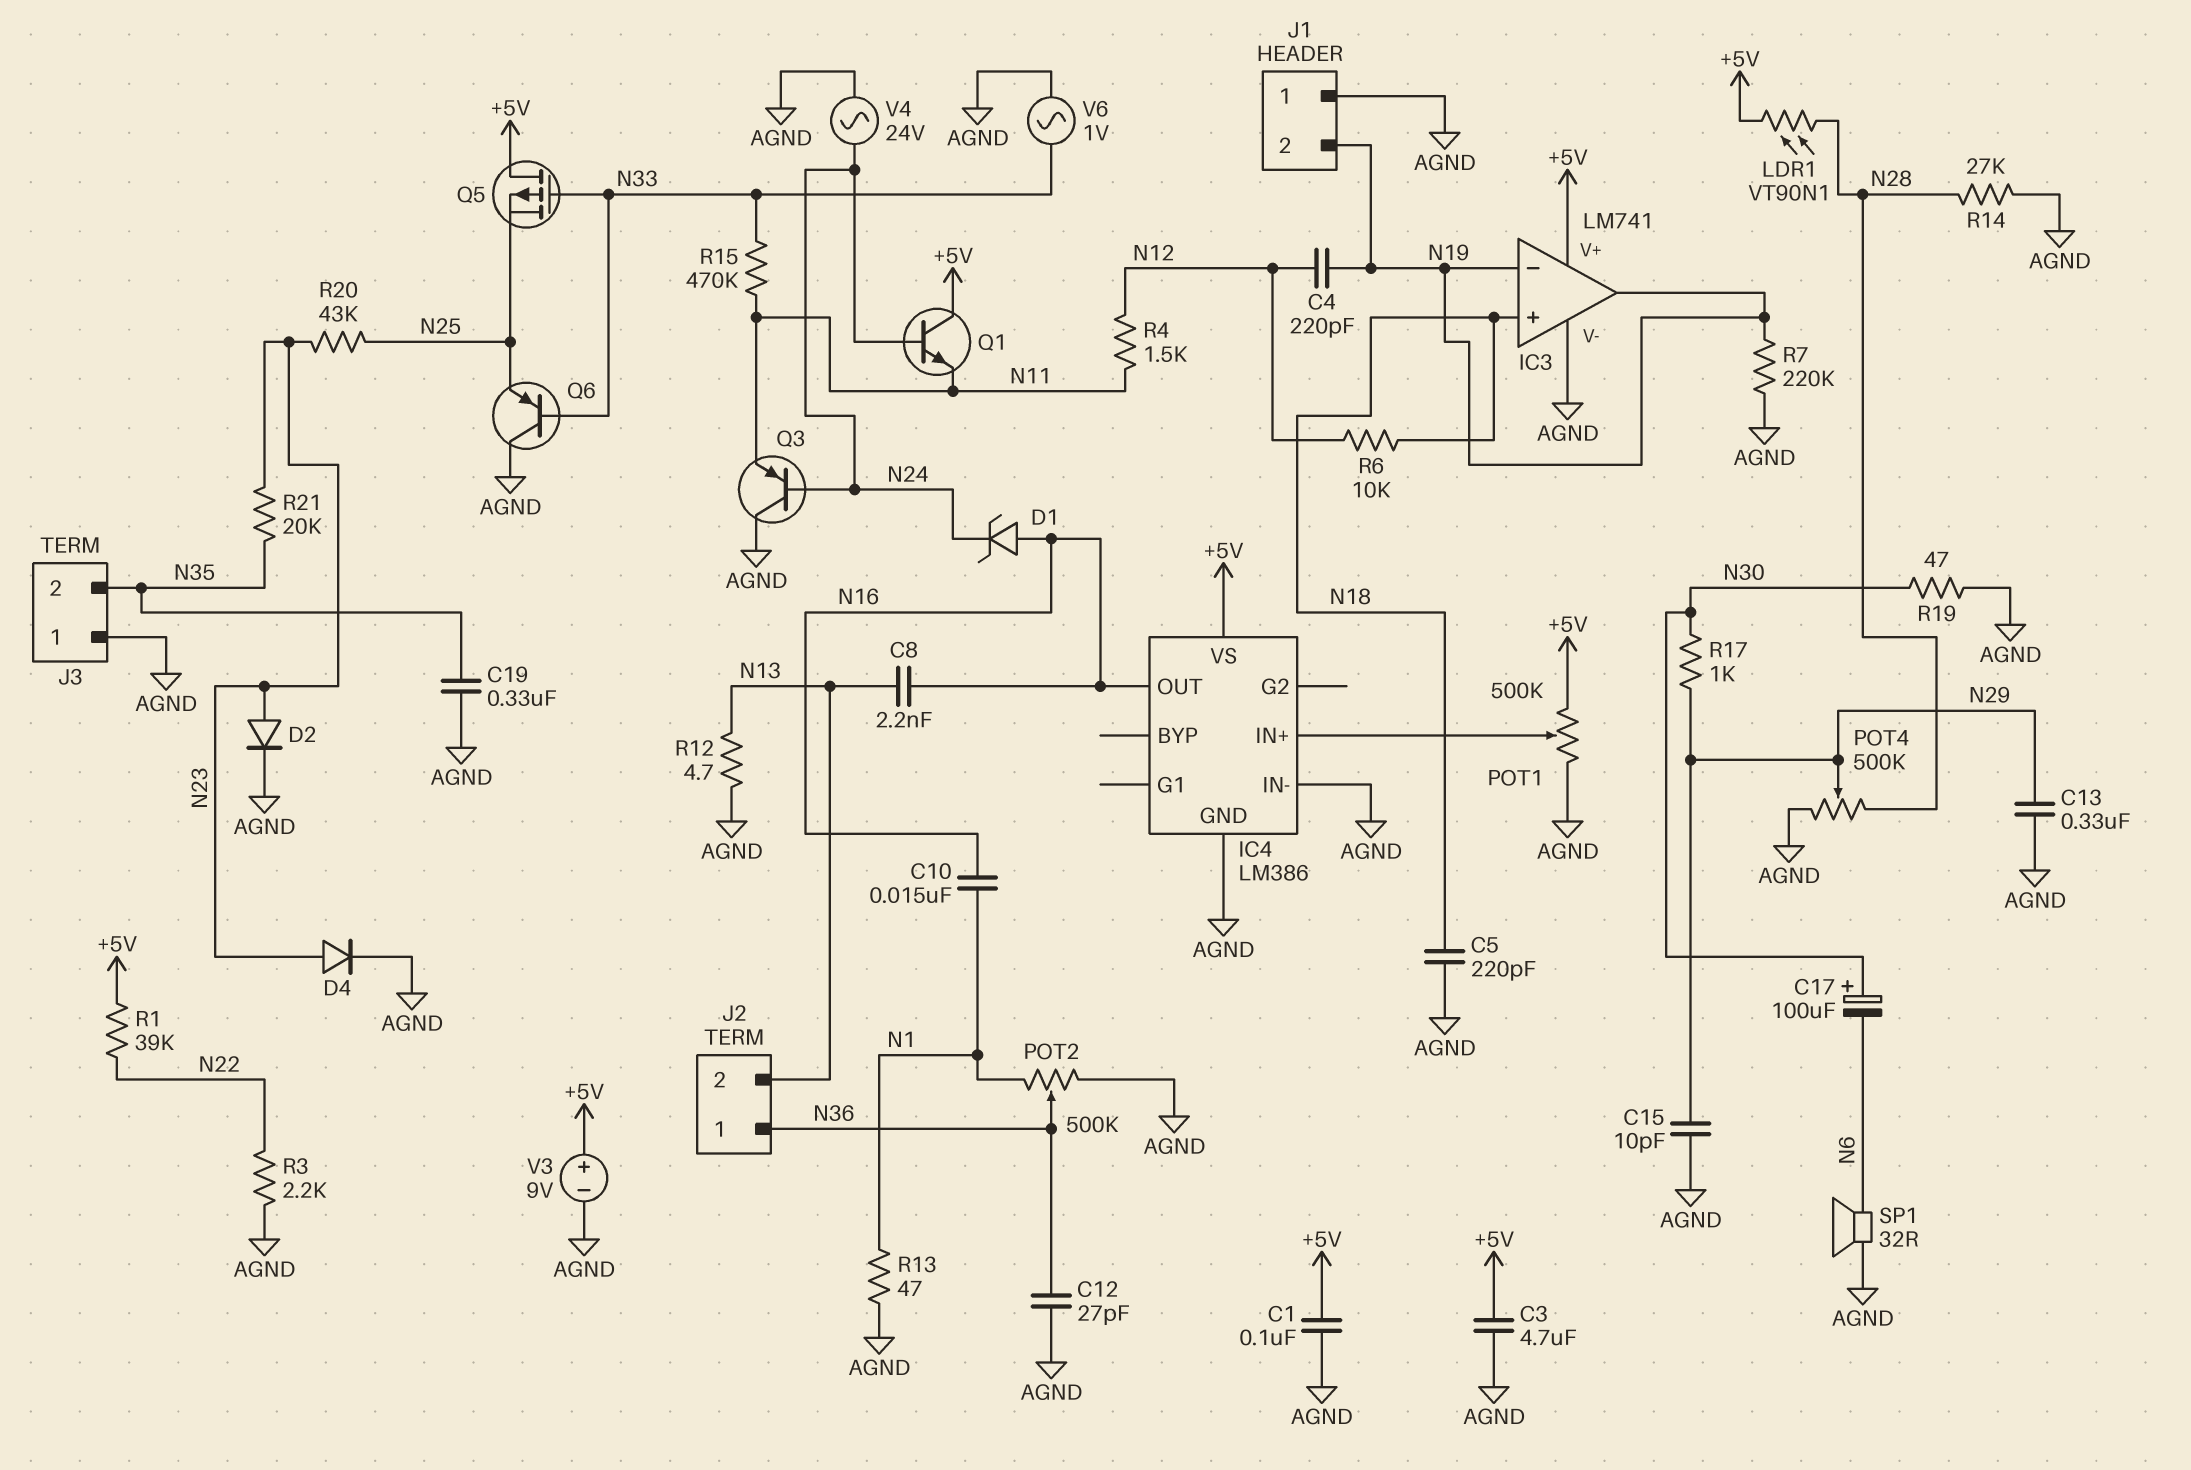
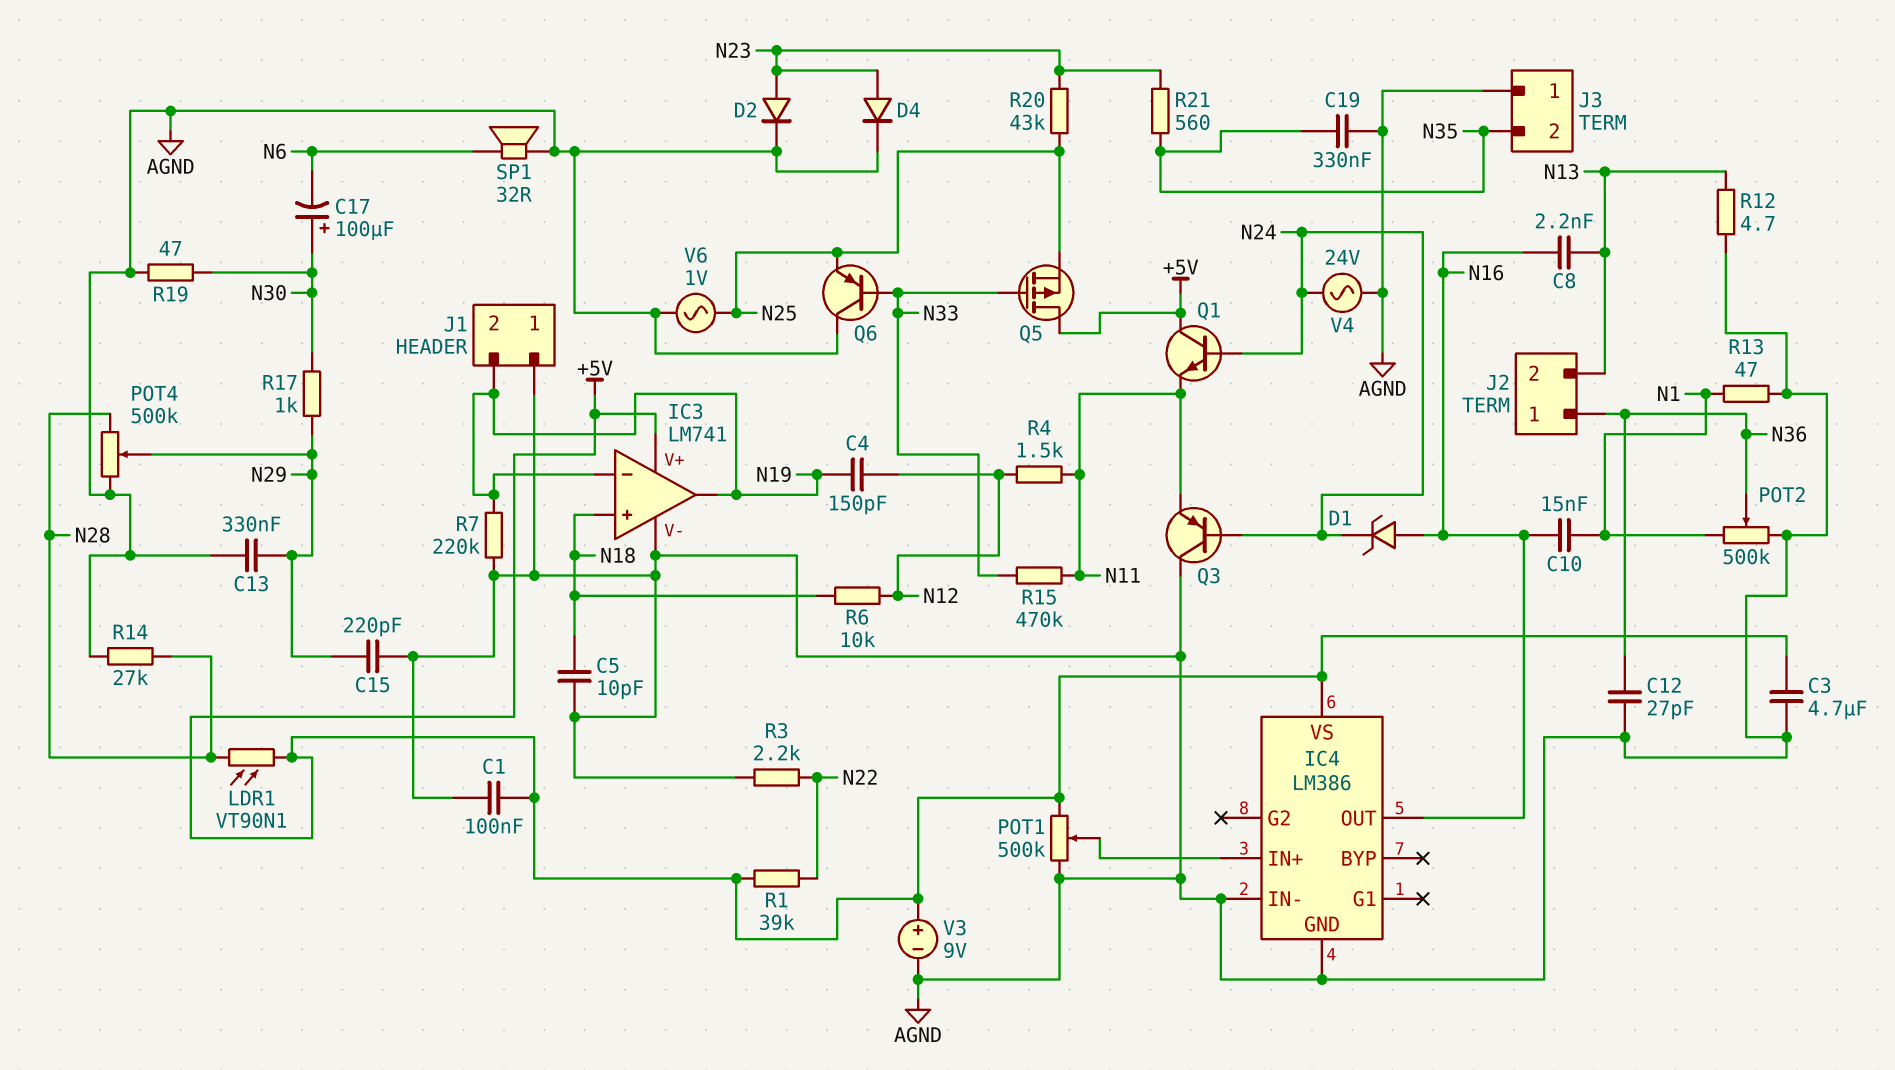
C4: 220pF (N12, N19) -> 150pF (N12, N19)
C5: 220pF (AGND, N18) -> 10pF (AGND, N18)
C15: 10pF (AGND, N29) -> 220pF (AGND, N29)
R21: 20k (N23, N35) -> 560 (N23, N35)
V6: AC 1V (AGND, N33) -> AC 1V (AGND, N25)

